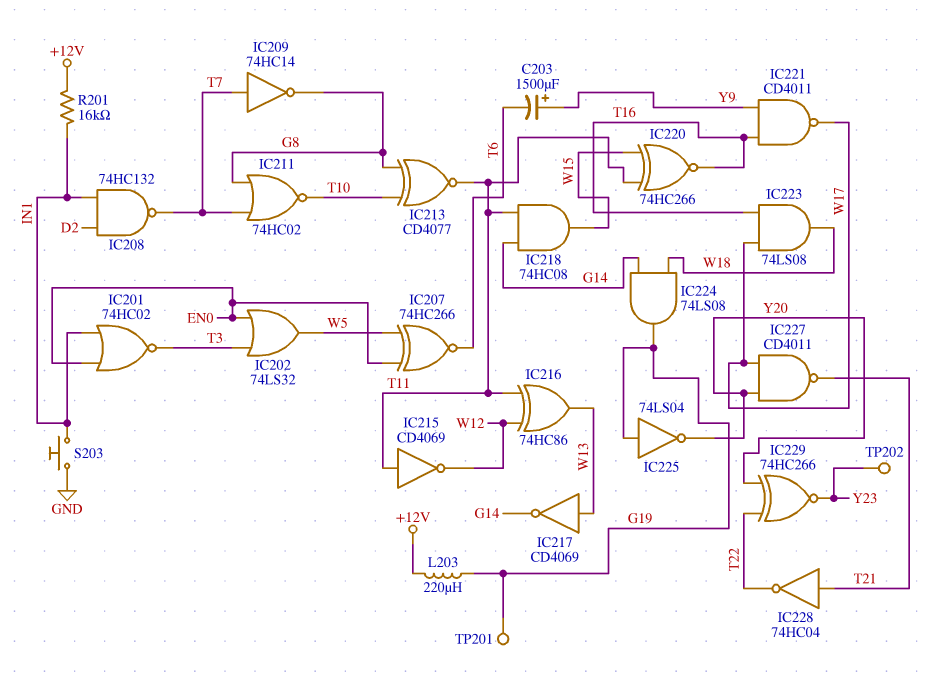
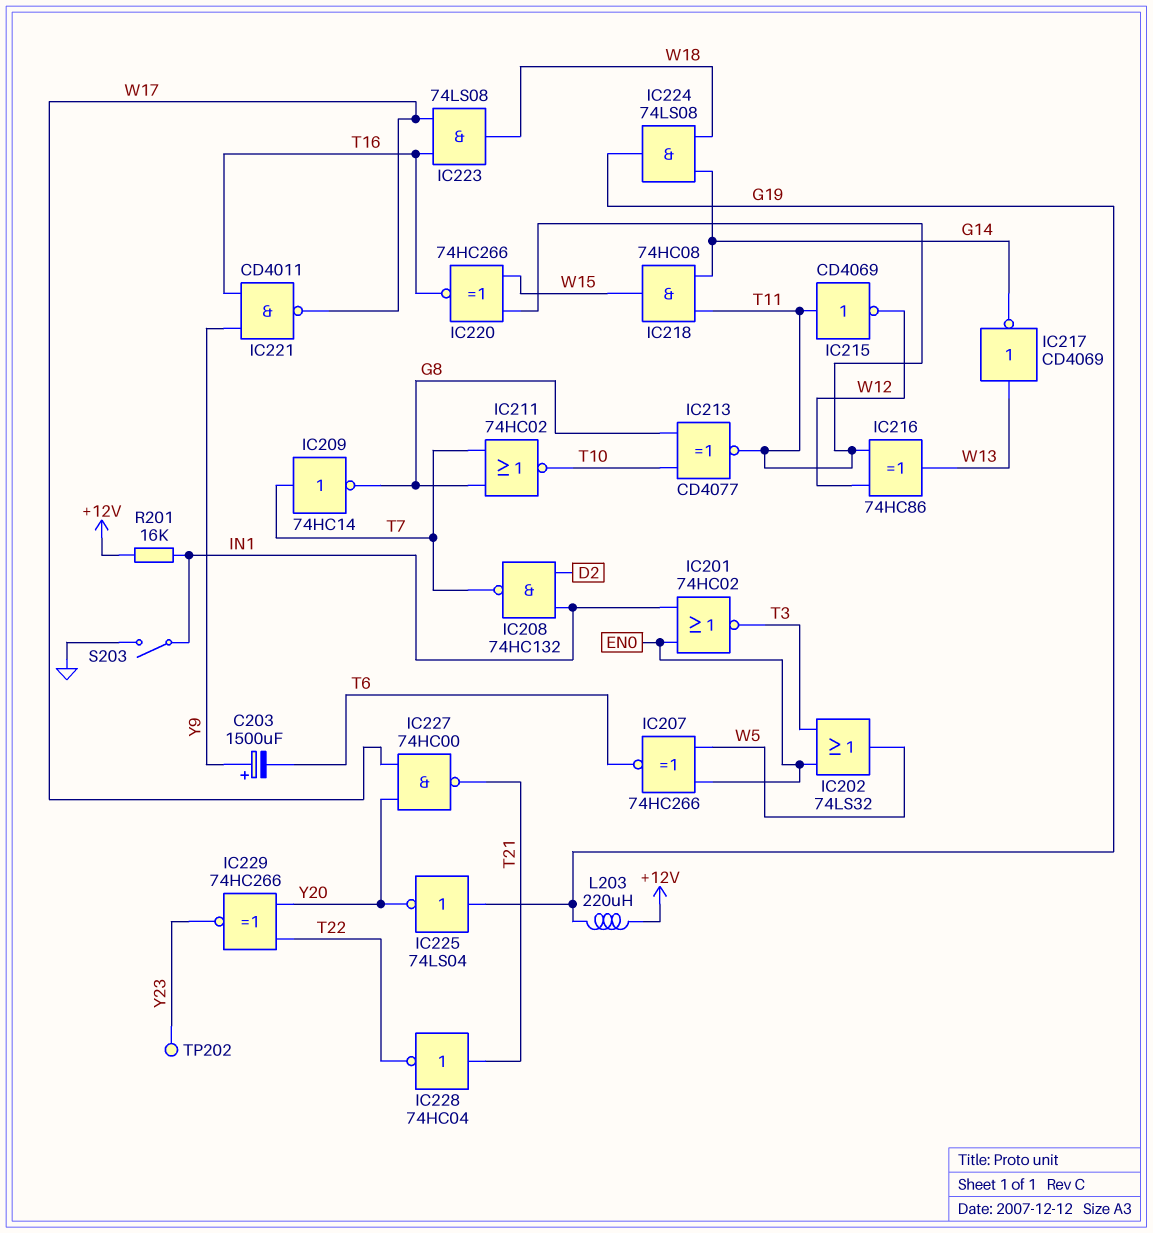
IC227: NAND CD4011 (in W17, in Y20, out T21) -> NAND 74HC00 (in W17, in Y20, out T21)
S203: button (GND, IN1) -> switch (GND, IN1)
TP201: test point (G19) -> none

